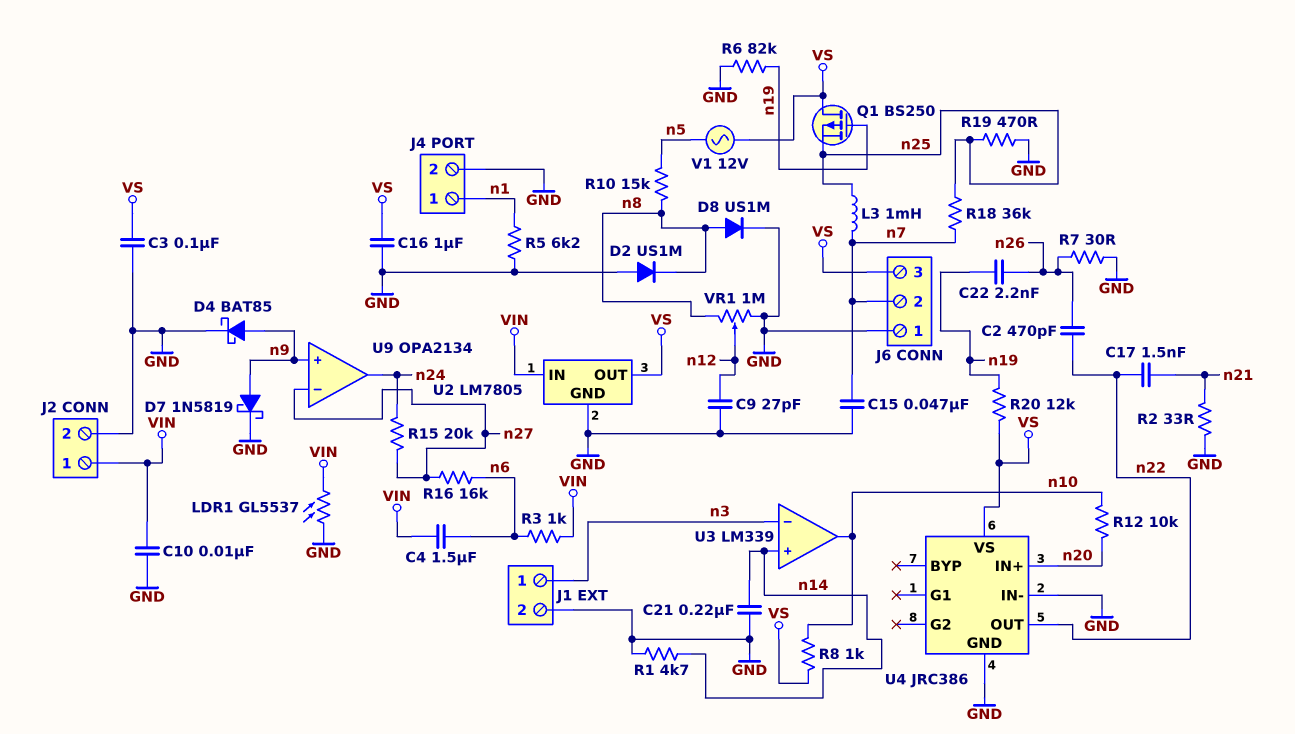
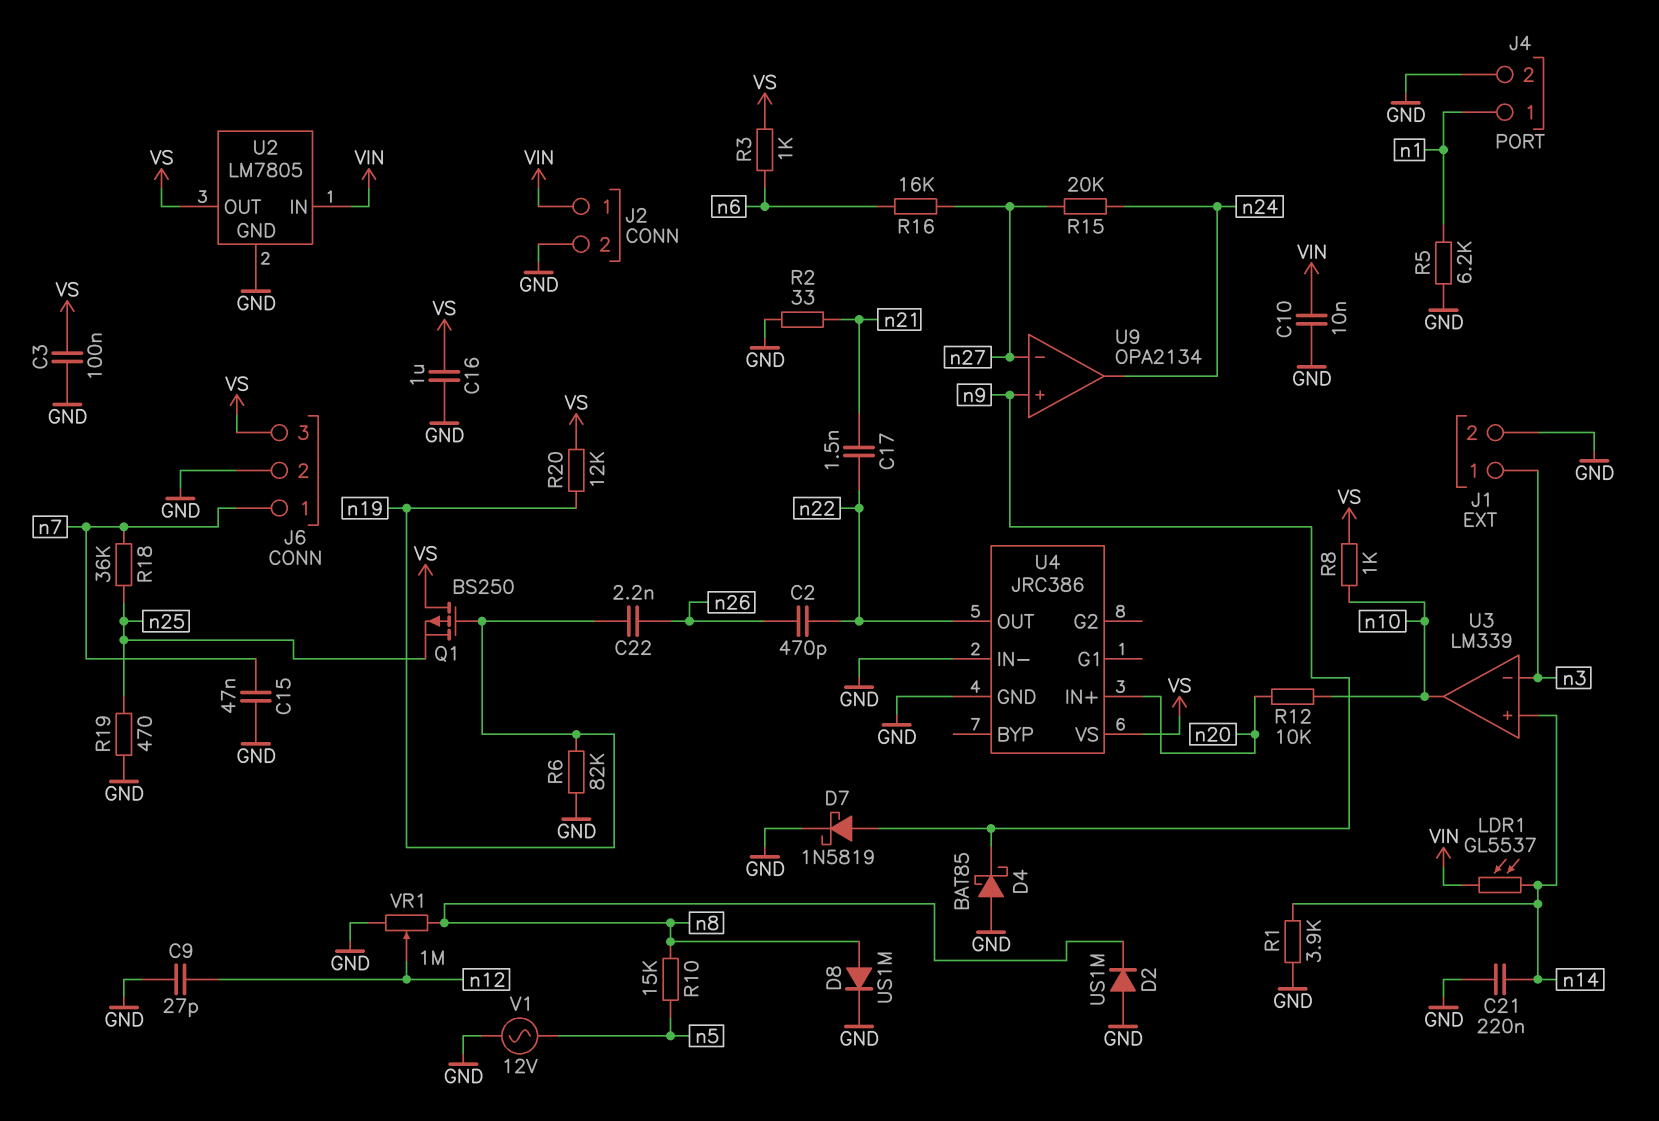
C4: 1.5uF (VIN, n6) -> none
D4: schottky BAT85 (A n9, K GND) -> schottky BAT85 (A GND, K n9)
J6 pin 1: GND -> n7
J6 pin 2: n7 -> GND
L3: 1mH (n7, n25) -> none
LDR1: GL5537 (GND, VIN) -> GL5537 (VIN, n14)
R1: 4.7k (GND, n14) -> 3.9k (GND, n14)
R3: 1k (VIN, n6) -> 1k (VS, n6)
R7: 30 (GND, n26) -> none
V1: AC 12V (VS, n5) -> AC 12V (GND, n5)

